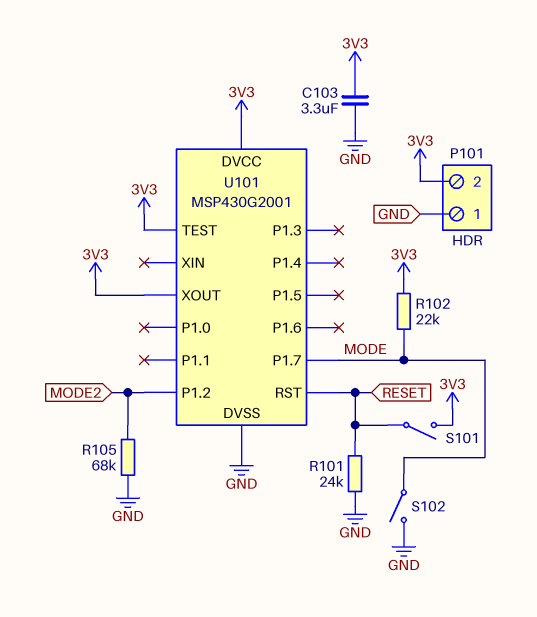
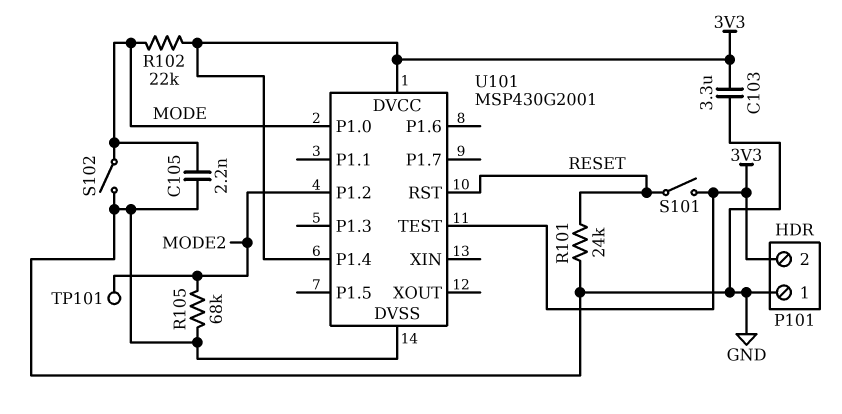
C105: none -> 2.2nF (GND, MODE)
TP101: none -> test point (MODE2)
U101 pin P1.0: none -> MODE
U101 pin P1.4: none -> 3V3
U101 pin P1.7: MODE -> none
U101 pin XOUT: 3V3 -> none

